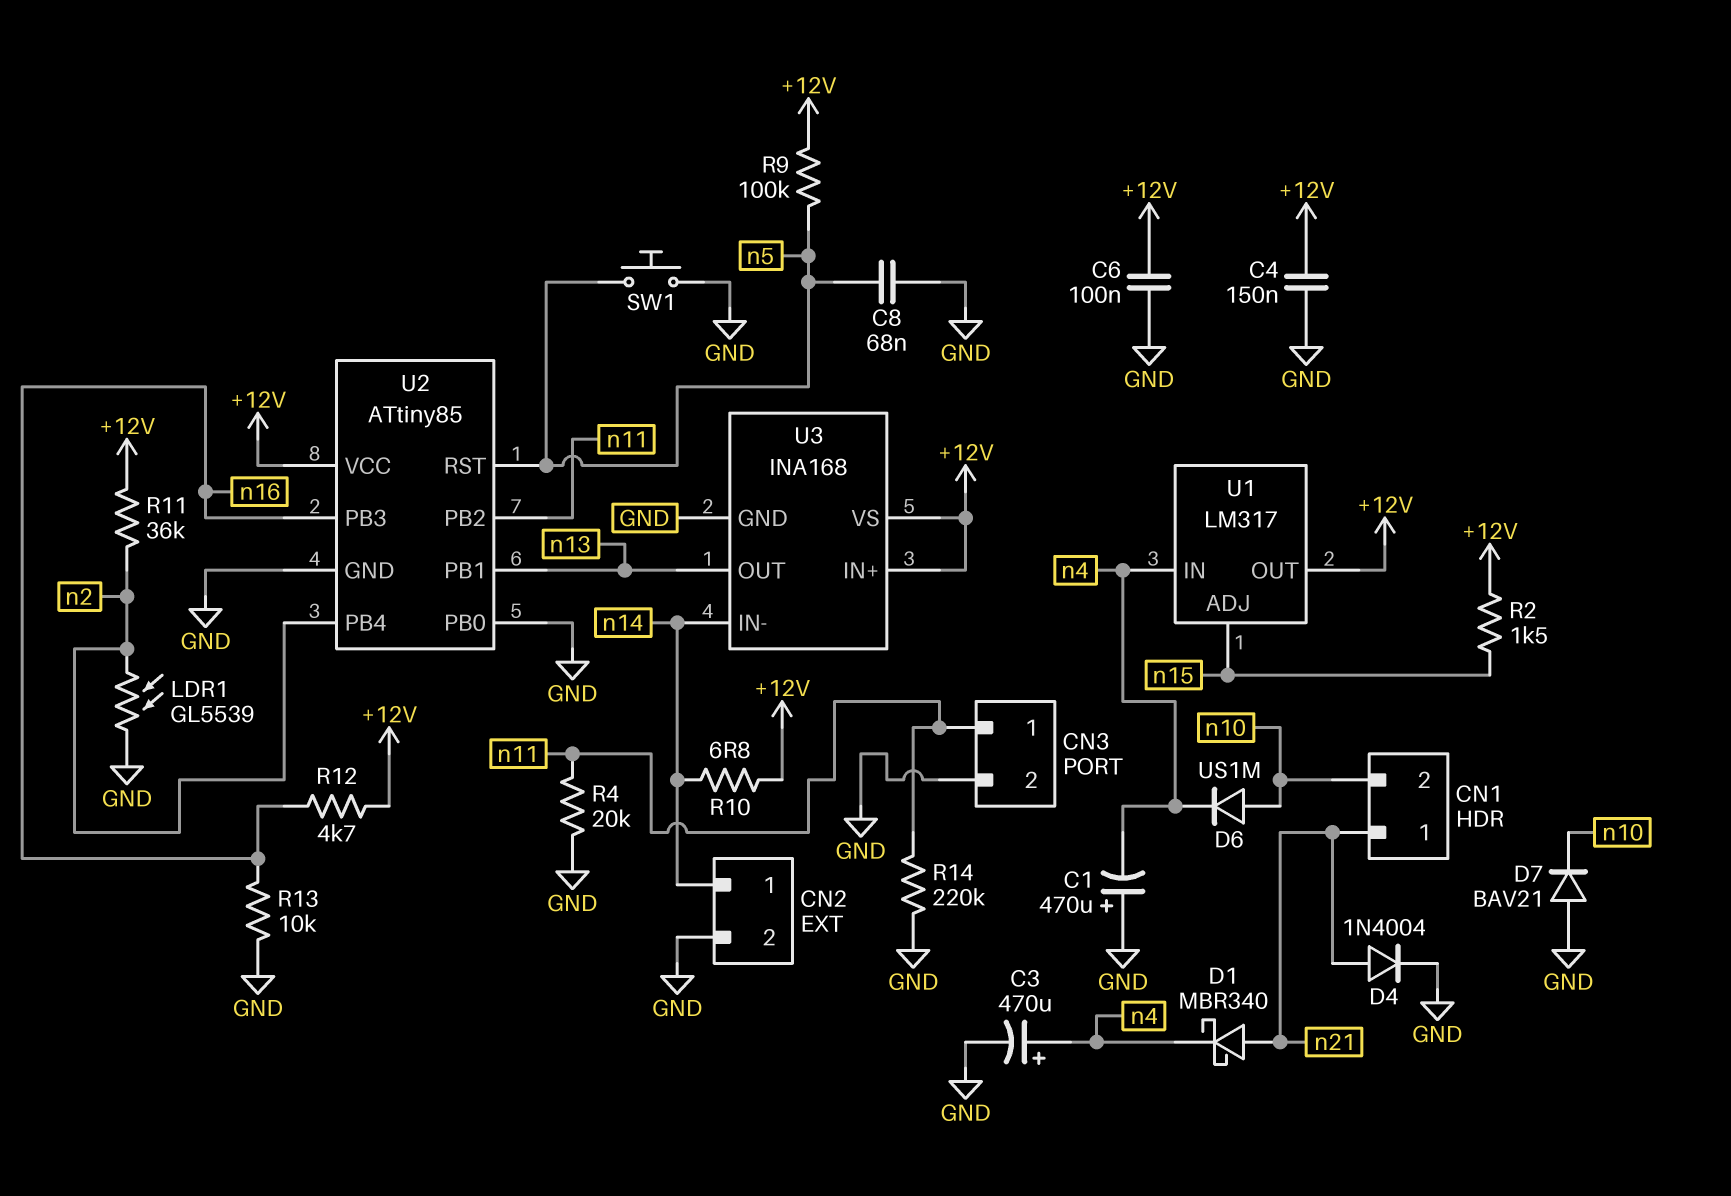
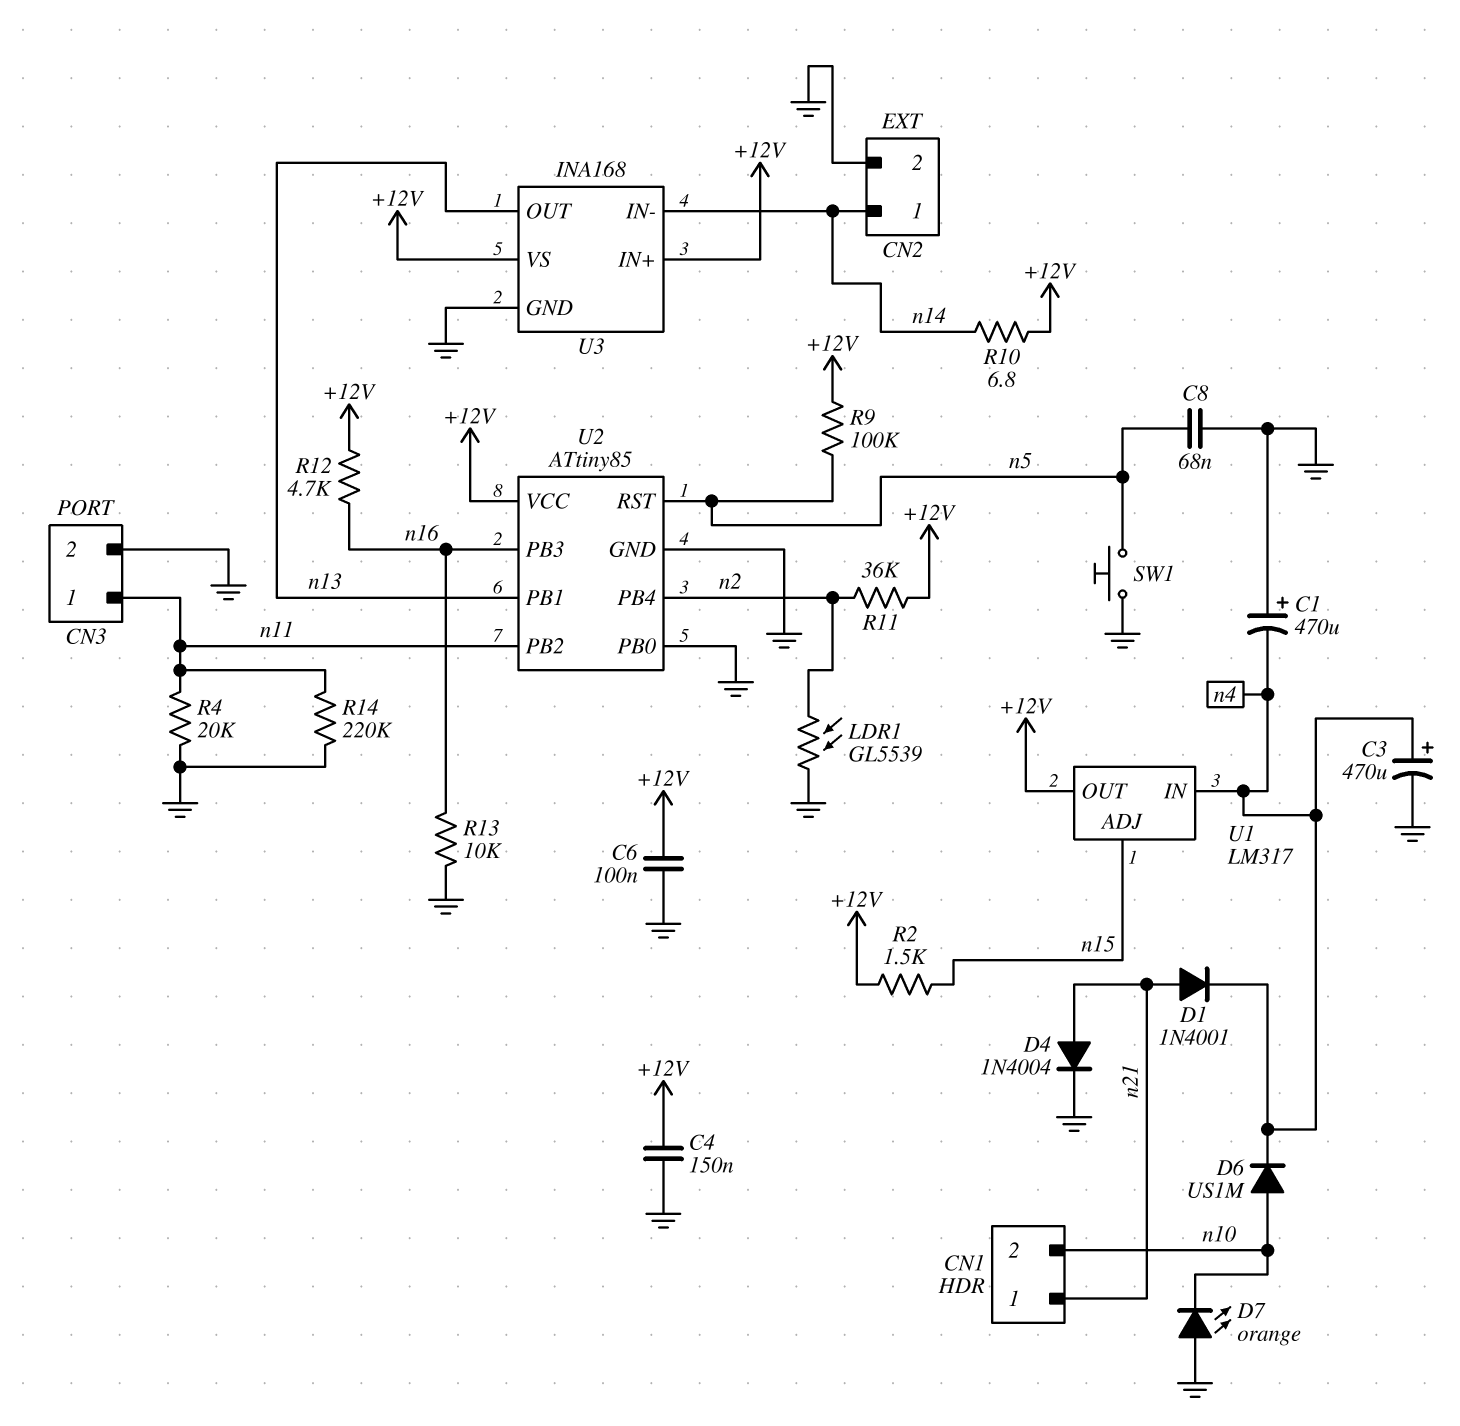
D1: schottky MBR340 (A n21, K n4) -> diode 1N4001 (A n21, K n4)
D7: diode BAV21 (A GND, K n10) -> LED orange (A GND, K n10)

